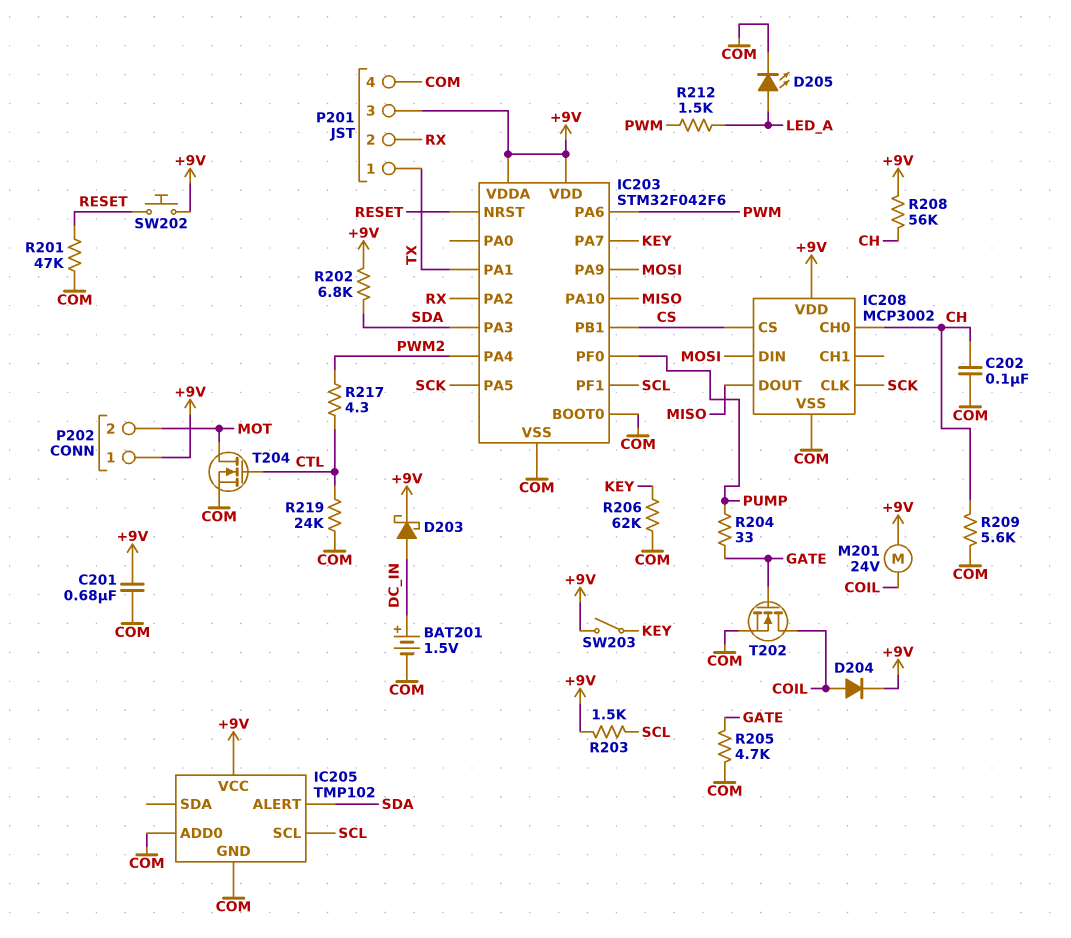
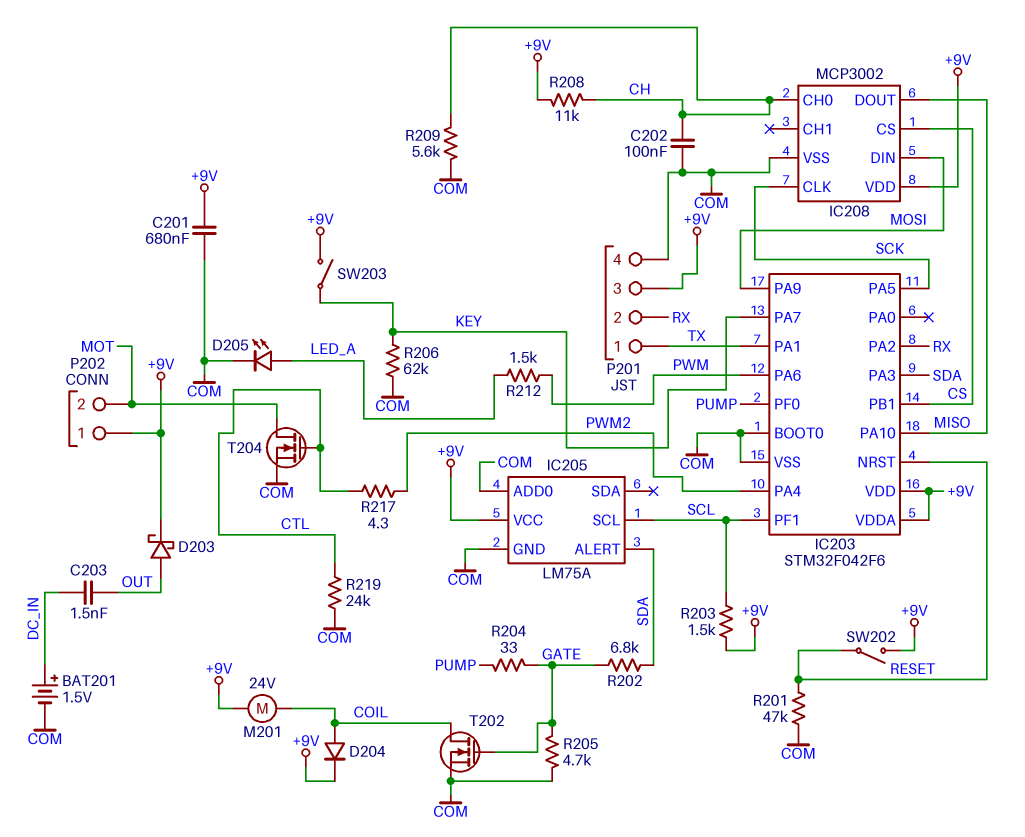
C203: none -> 1.5nF (DC_IN, OUT)
D203: schottky (A DC_IN, K +9V) -> schottky (A OUT, K +9V)
IC205: TMP102 -> LM75A
R202: 6.8k (+9V, SDA) -> 6.8k (GATE, SDA)
R208: 56k (+9V, CH) -> 11k (+9V, CH)
SW202: button (+9V, RESET) -> switch (+9V, RESET)

